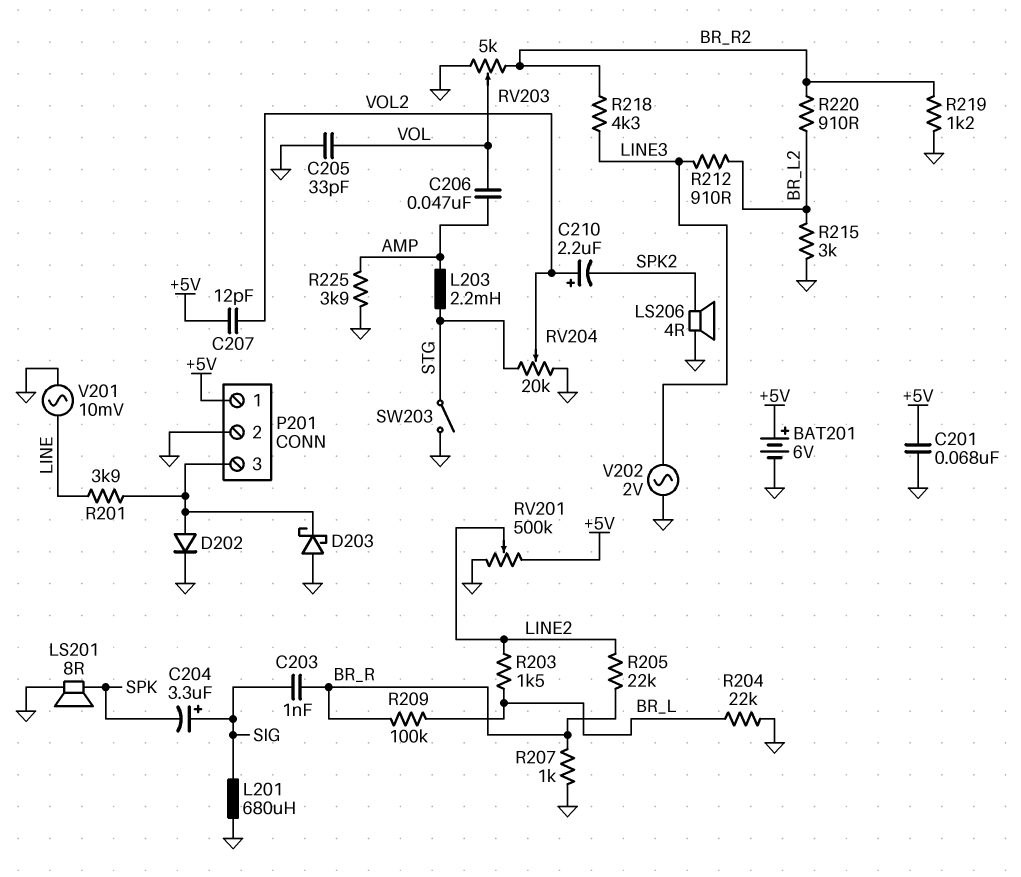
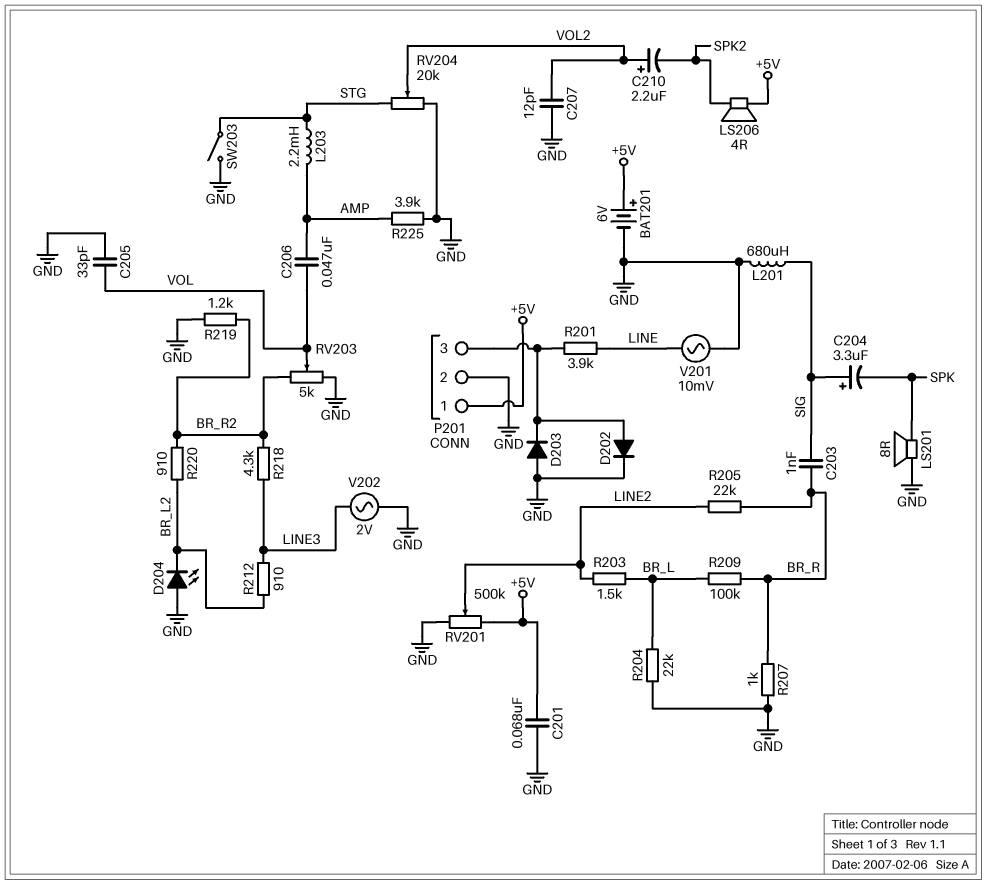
C207: 12pF (+5V, VOL2) -> 12pF (GND, VOL2)
D203: schottky (A GND, K P201/3) -> diode (A GND, K P201/3)
D204: none -> LED (A GND, K BR_L2)
LS206: speaker 4R (GND, SPK2) -> speaker 4R (+5V, SPK2)
R215: 3k (BR_L2, GND) -> none

